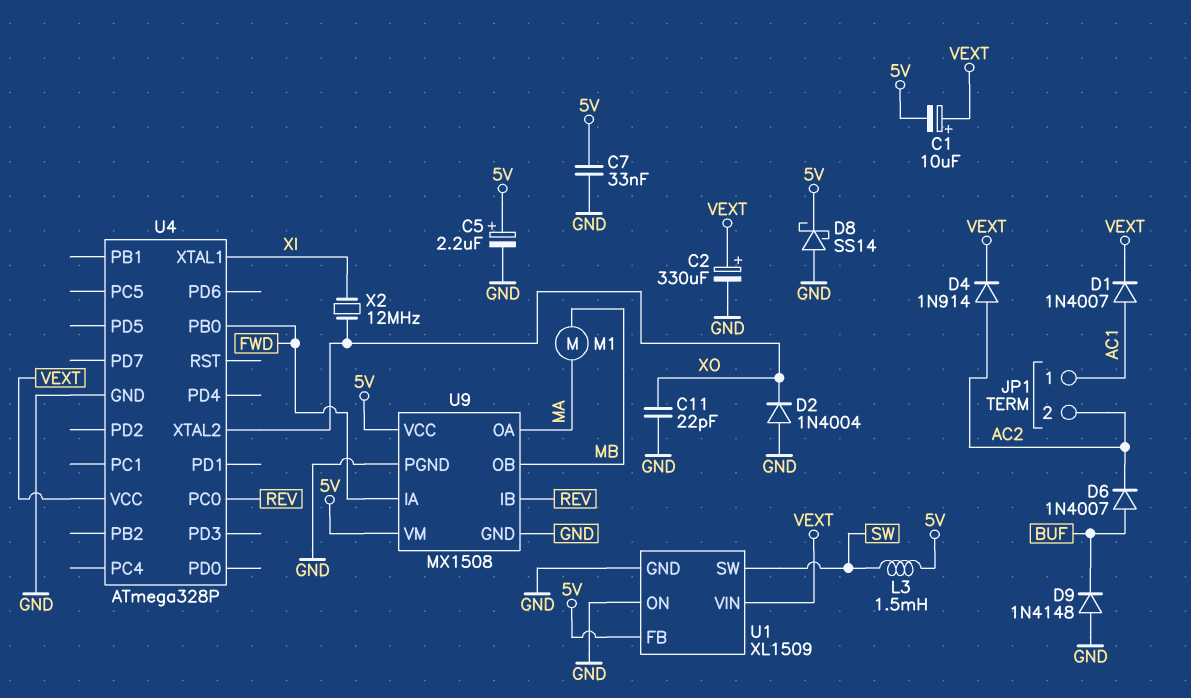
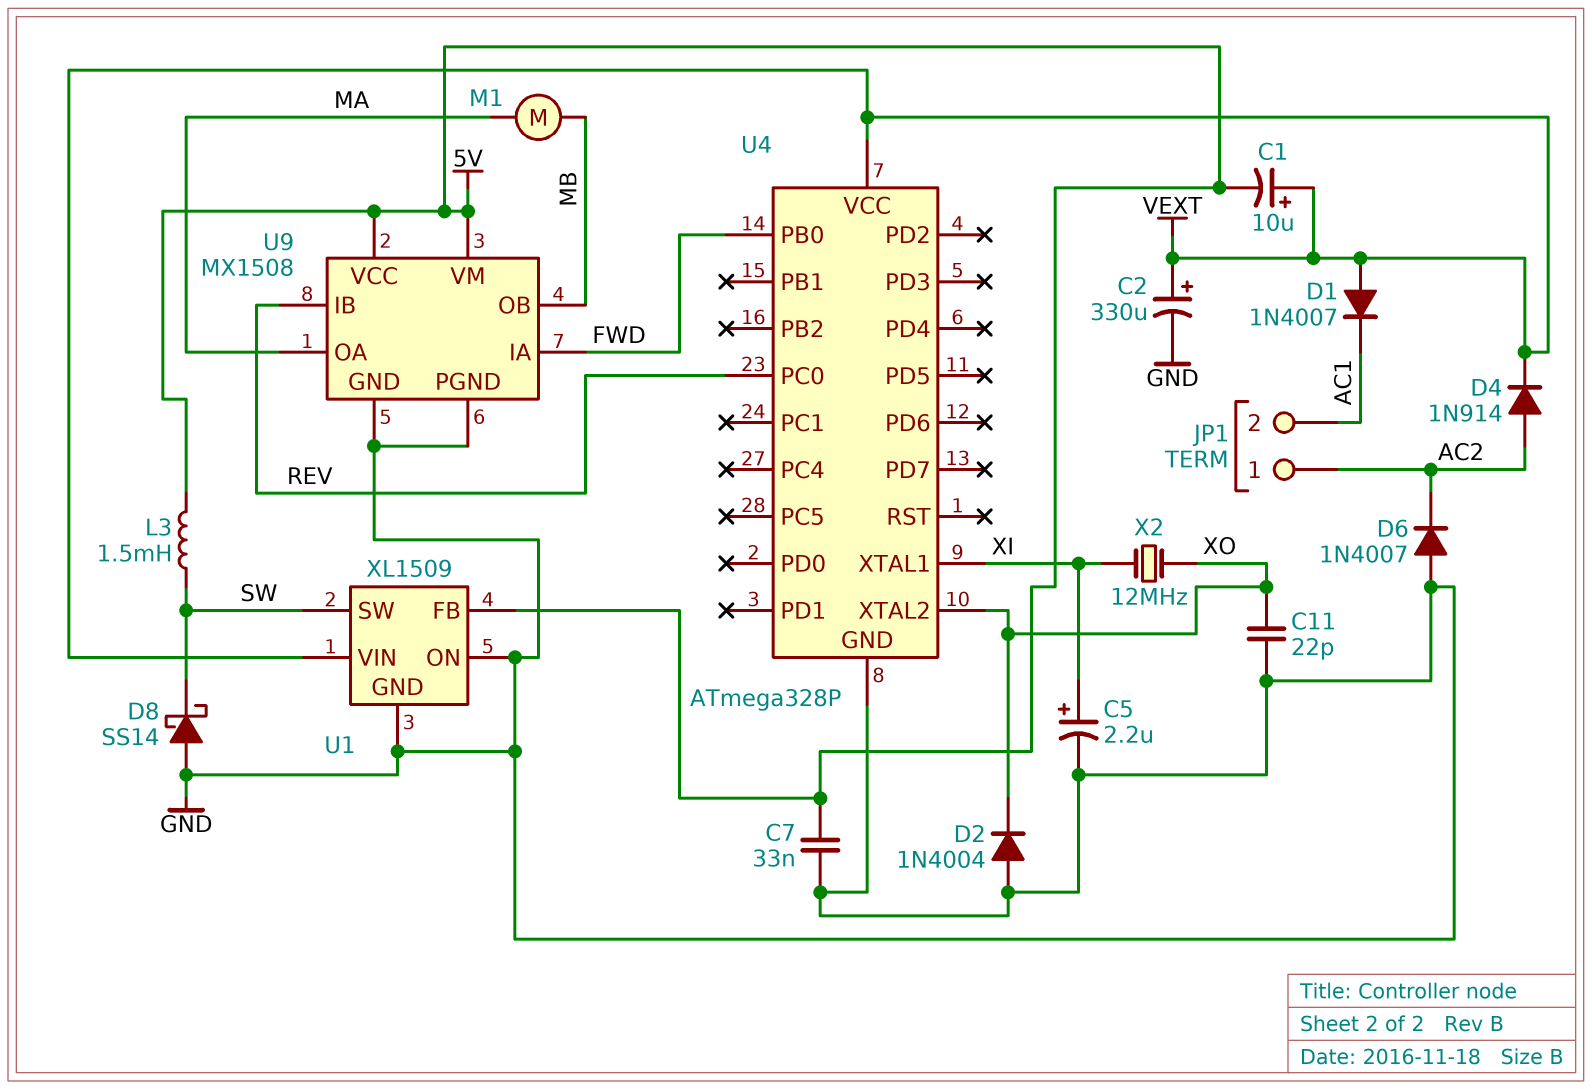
C5: 2.2uF (plus 5V, minus GND) -> 2.2uF (plus XI, minus GND)
D1: diode 1N4007 (A AC1, K VEXT) -> diode 1N4007 (A VEXT, K AC1)
D6: diode 1N4007 (A BUF, K AC2) -> diode 1N4007 (A GND, K AC2)
D8: schottky SS14 (A GND, K 5V) -> schottky SS14 (A GND, K SW)
D9: diode 1N4148 (A GND, K BUF) -> none
JP1 pin 1: AC1 -> AC2
JP1 pin 2: AC2 -> AC1

